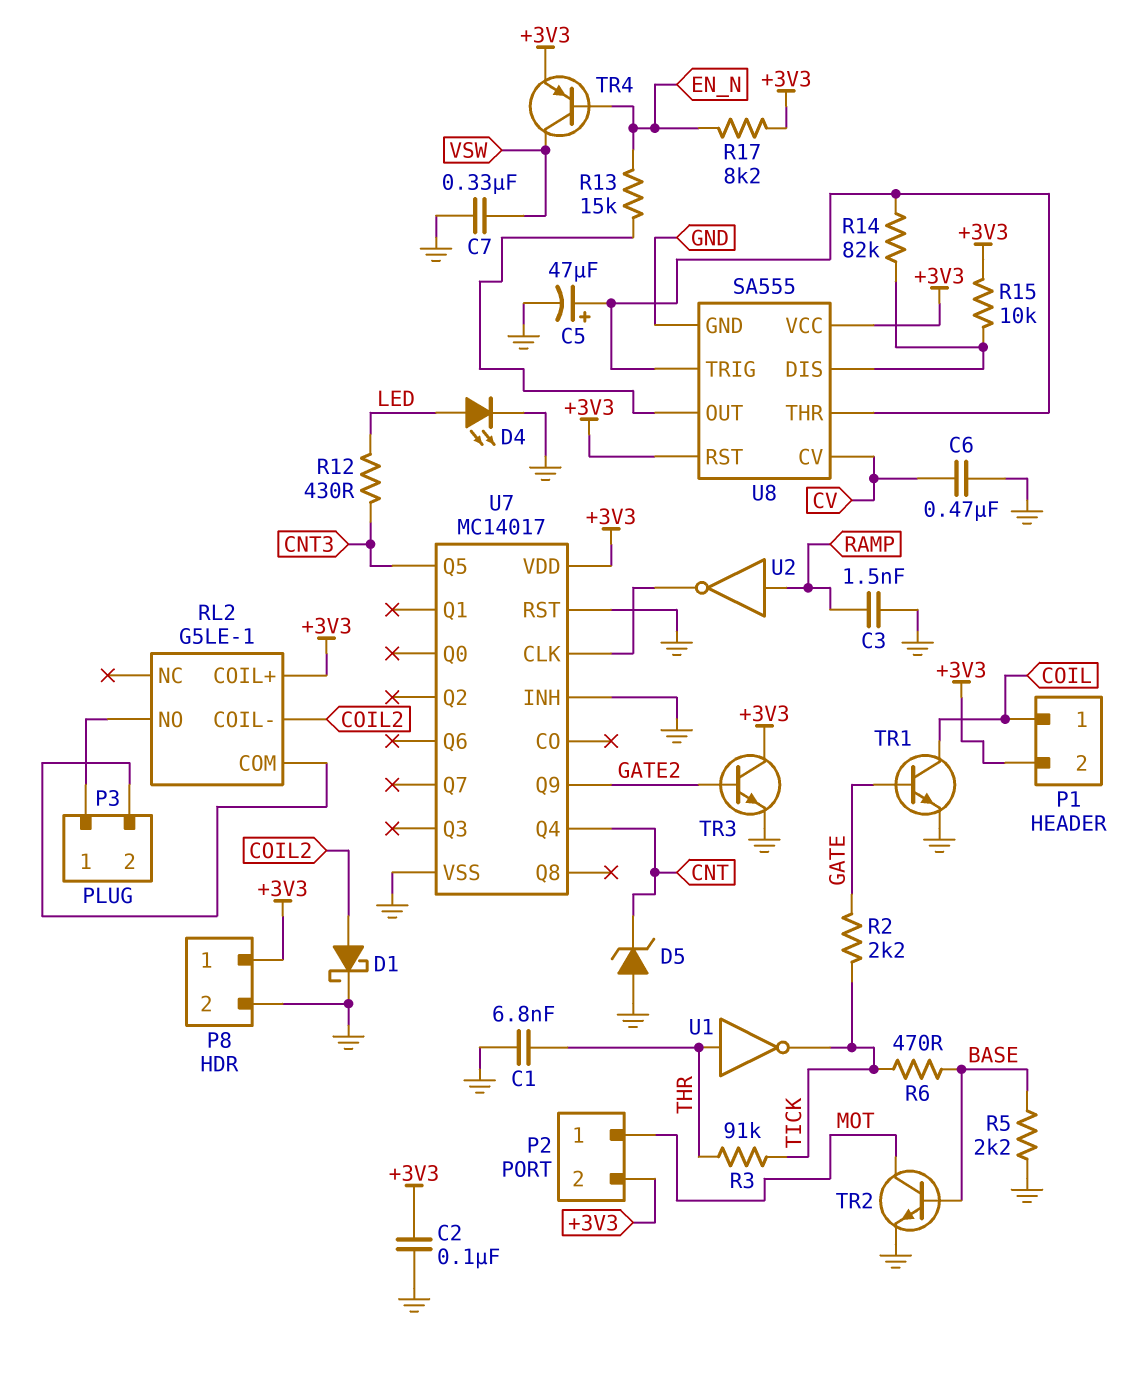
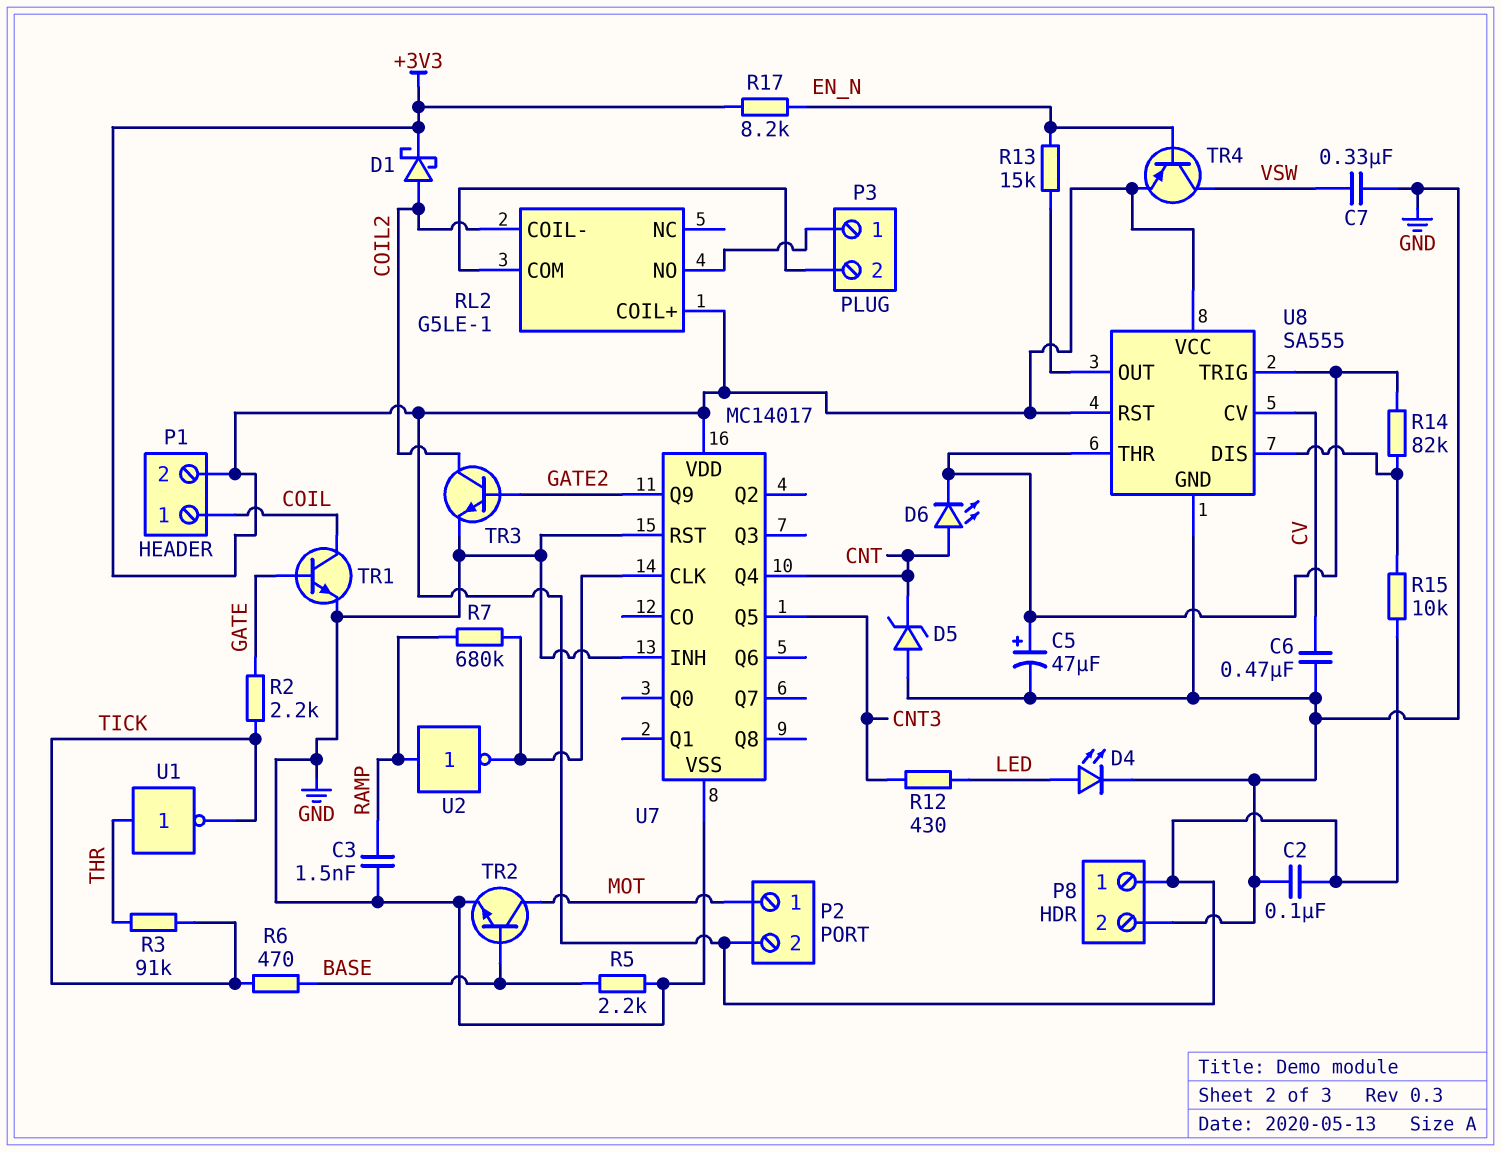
C1: 6.8nF (GND, THR) -> none
D1: schottky (A COIL2, K GND) -> schottky (A COIL2, K +3V3)
D6: none -> LED (A CNT, K U8/THR)
R7: none -> 680k (RAMP, U7/CLK)
TR3: NPN (B GATE2, C +3V3, E GND) -> NPN (B GATE2, C COIL2, E GND)

